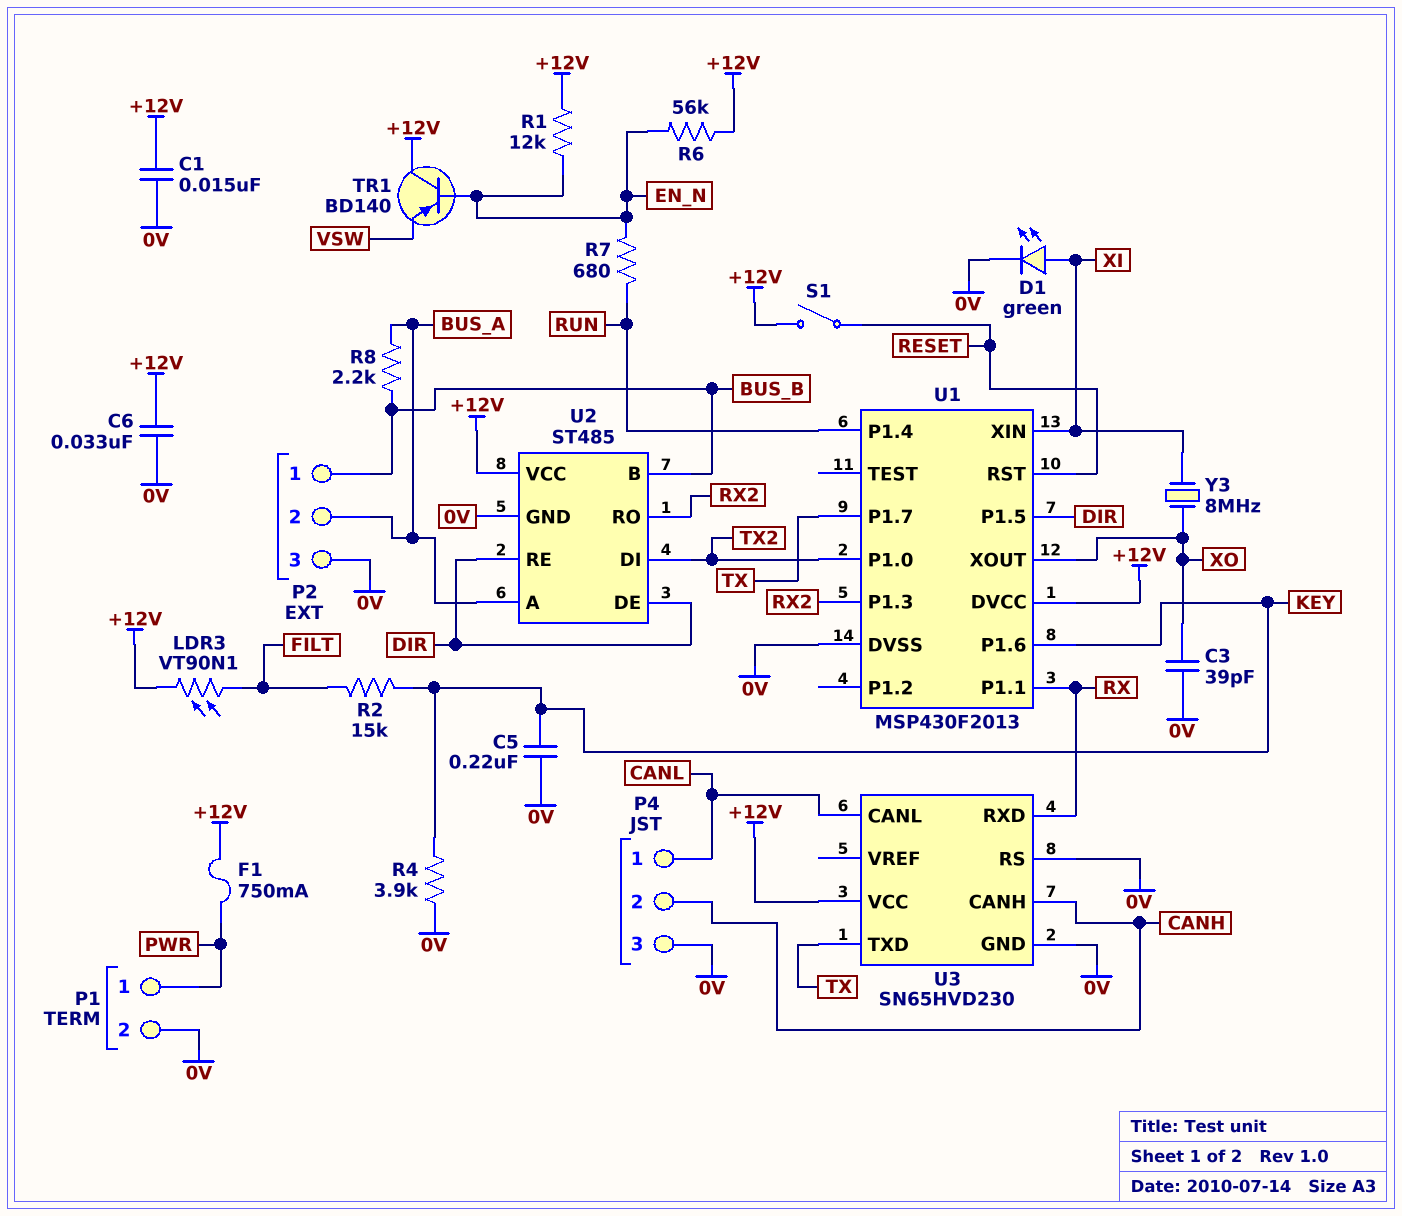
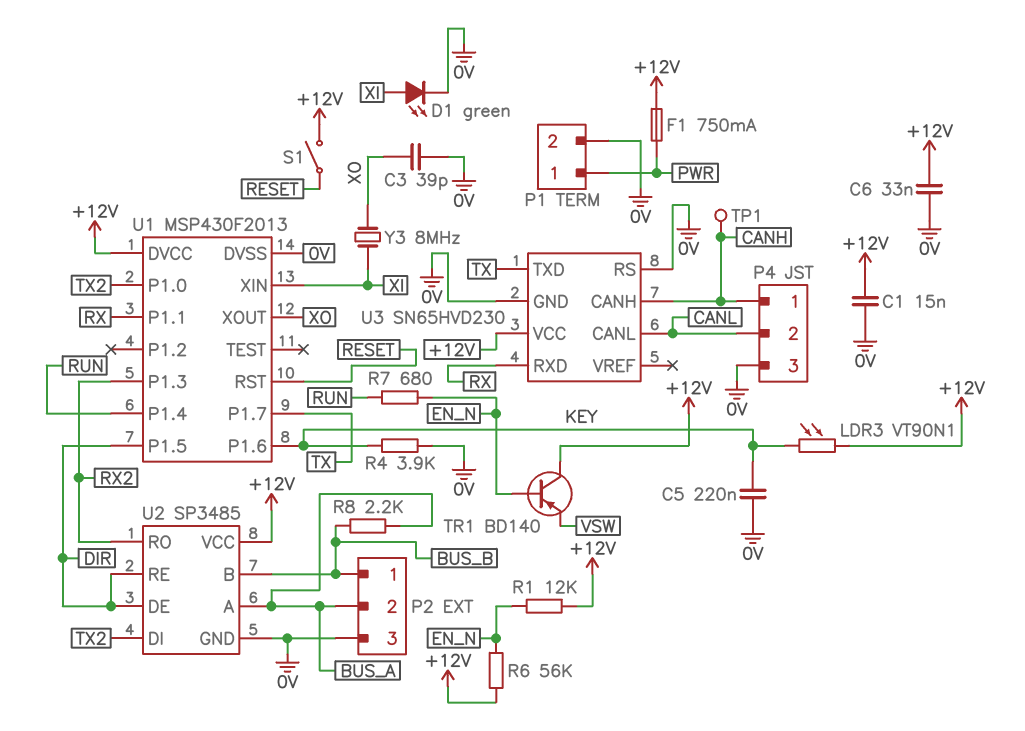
LDR3: VT90N1 (+12V, FILT) -> VT90N1 (+12V, KEY)
P4 pin 1: CANL -> CANH
P4 pin 2: CANH -> CANL
R2: 15k (FILT, KEY) -> none
TP1: none -> test point (CANH)
U2: ST485 -> SP3485

